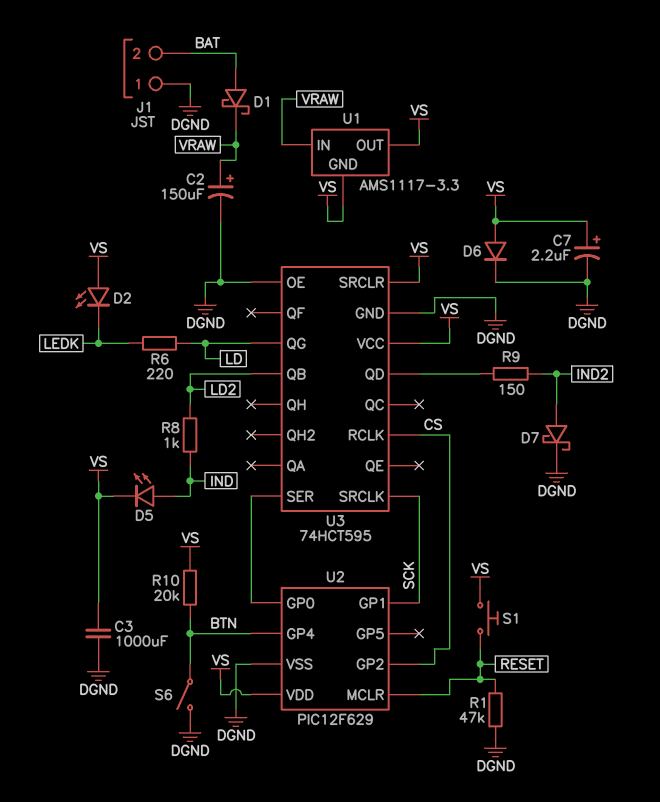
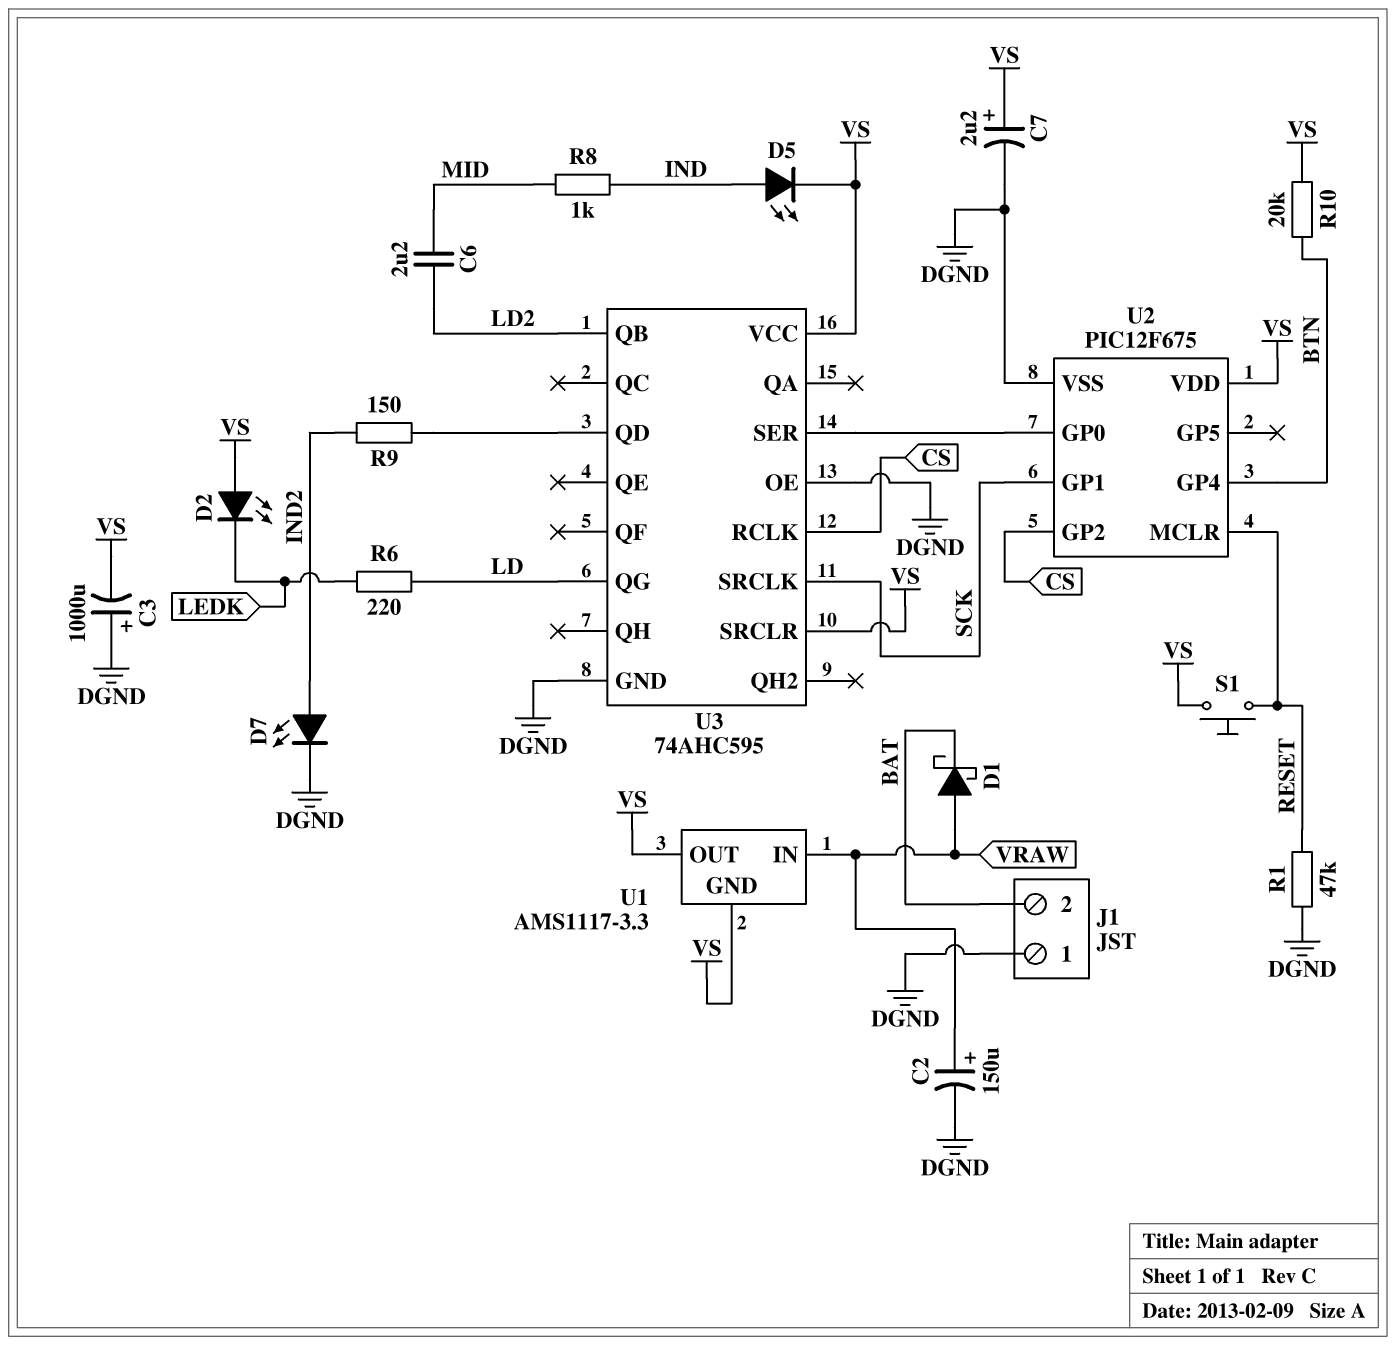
C3: 1000uF (DGND, VS) -> 1000uF (plus DGND, minus VS)
C6: none -> 2.2uF (LD2, MID)
D1: schottky (A BAT, K VRAW) -> schottky (A VRAW, K BAT)
D6: diode (A VS, K DGND) -> none
D7: schottky (A IND2, K DGND) -> LED (A IND2, K DGND)
R8: 1k (IND, LD2) -> 1k (IND, MID)
S6: switch (BTN, DGND) -> none
U2: PIC12F629 -> PIC12F675
U3: 74HCT595 -> 74AHC595

